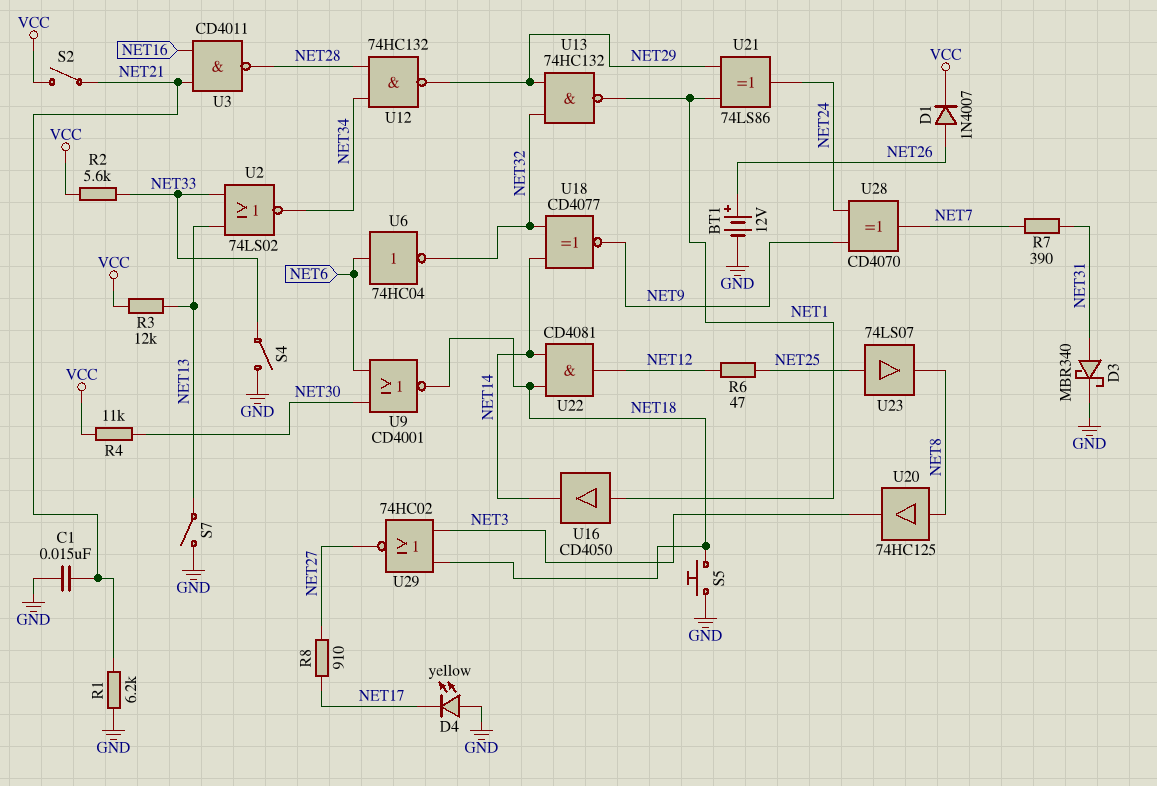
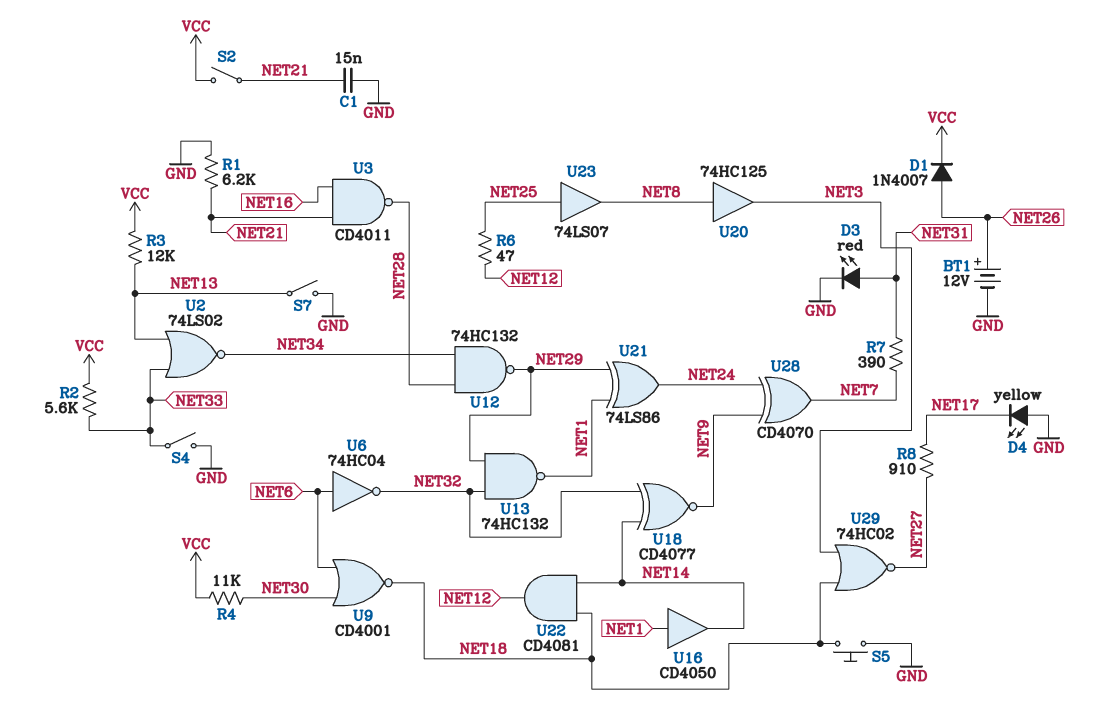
D3: schottky MBR340 (A NET31, K GND) -> LED red (A NET31, K GND)

